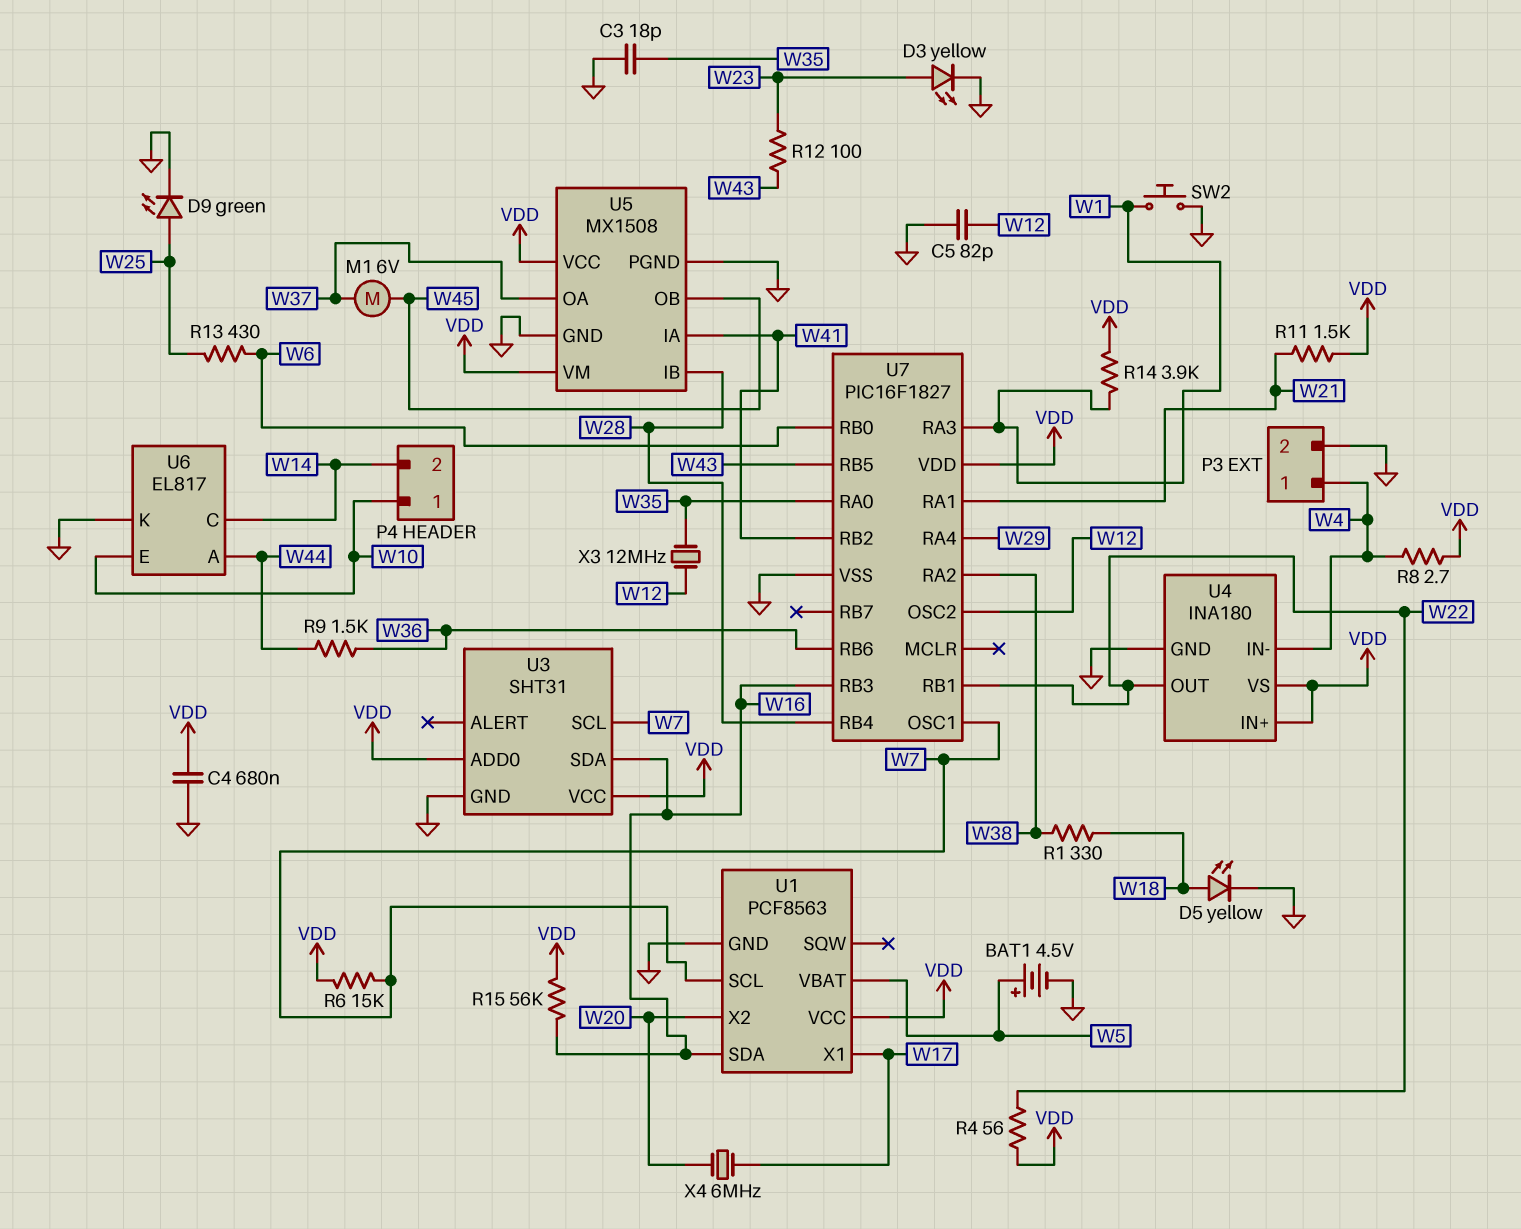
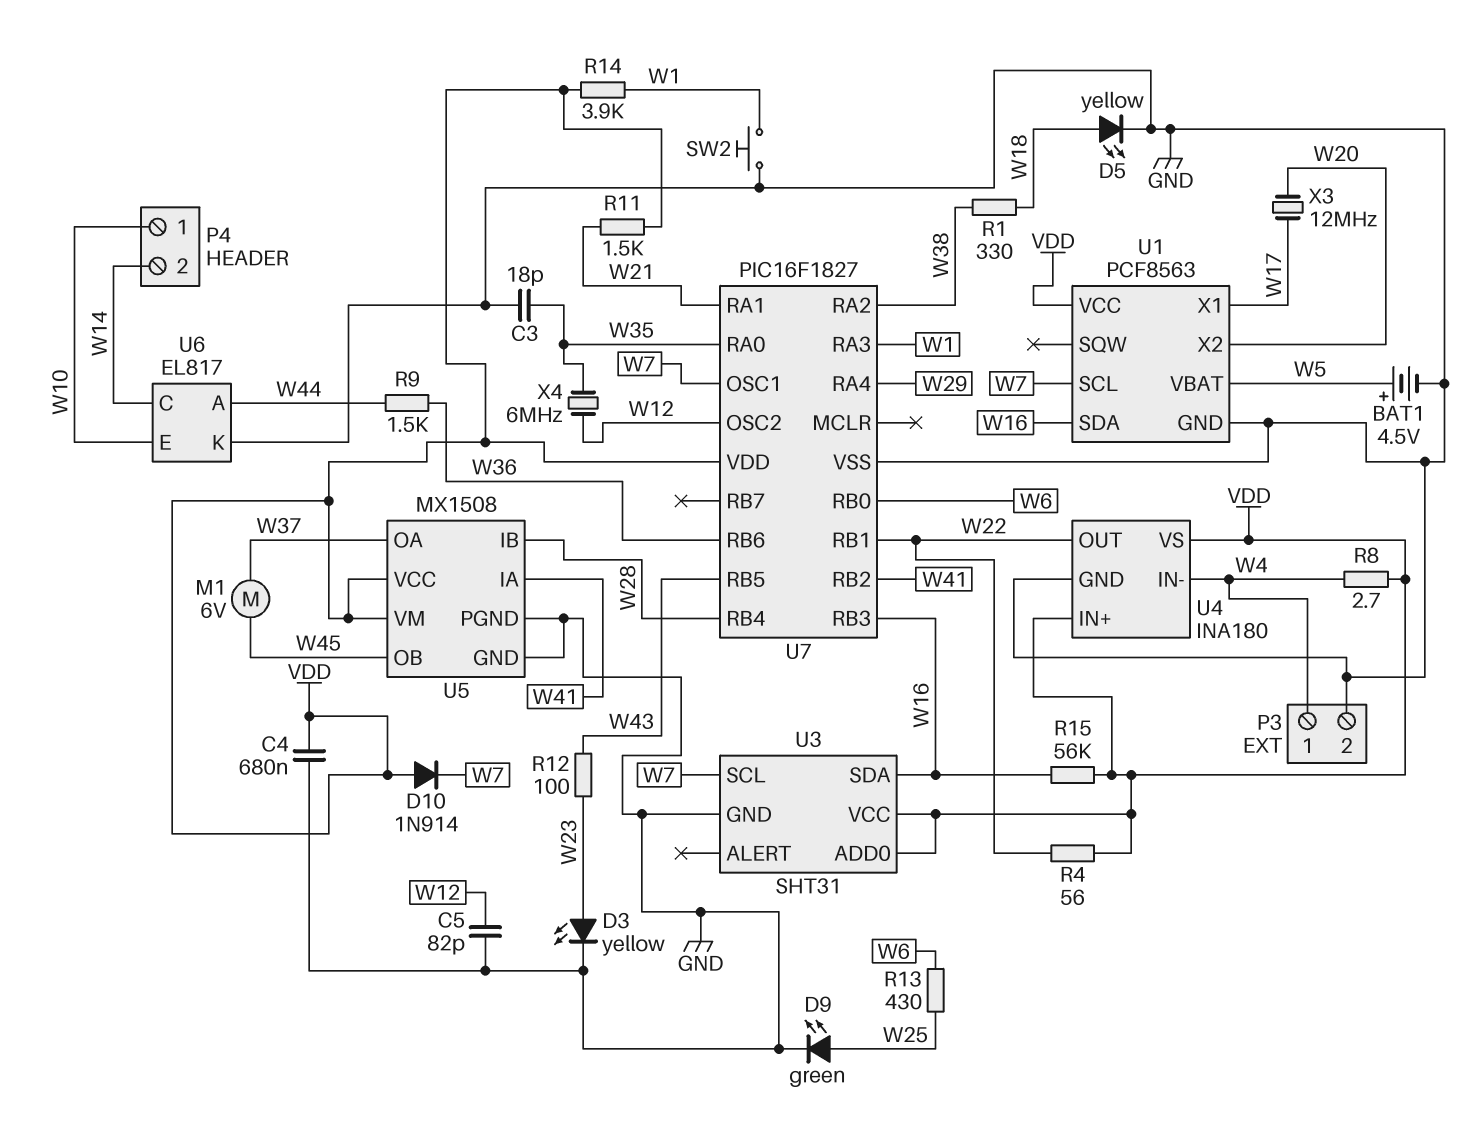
D10: none -> diode 1N914 (A VDD, K W7)
R6: 15k (VDD, W7) -> none
X3: 12MHz (W12, W35) -> 12MHz (W17, W20)
X4: 6MHz (W17, W20) -> 6MHz (W12, W35)

